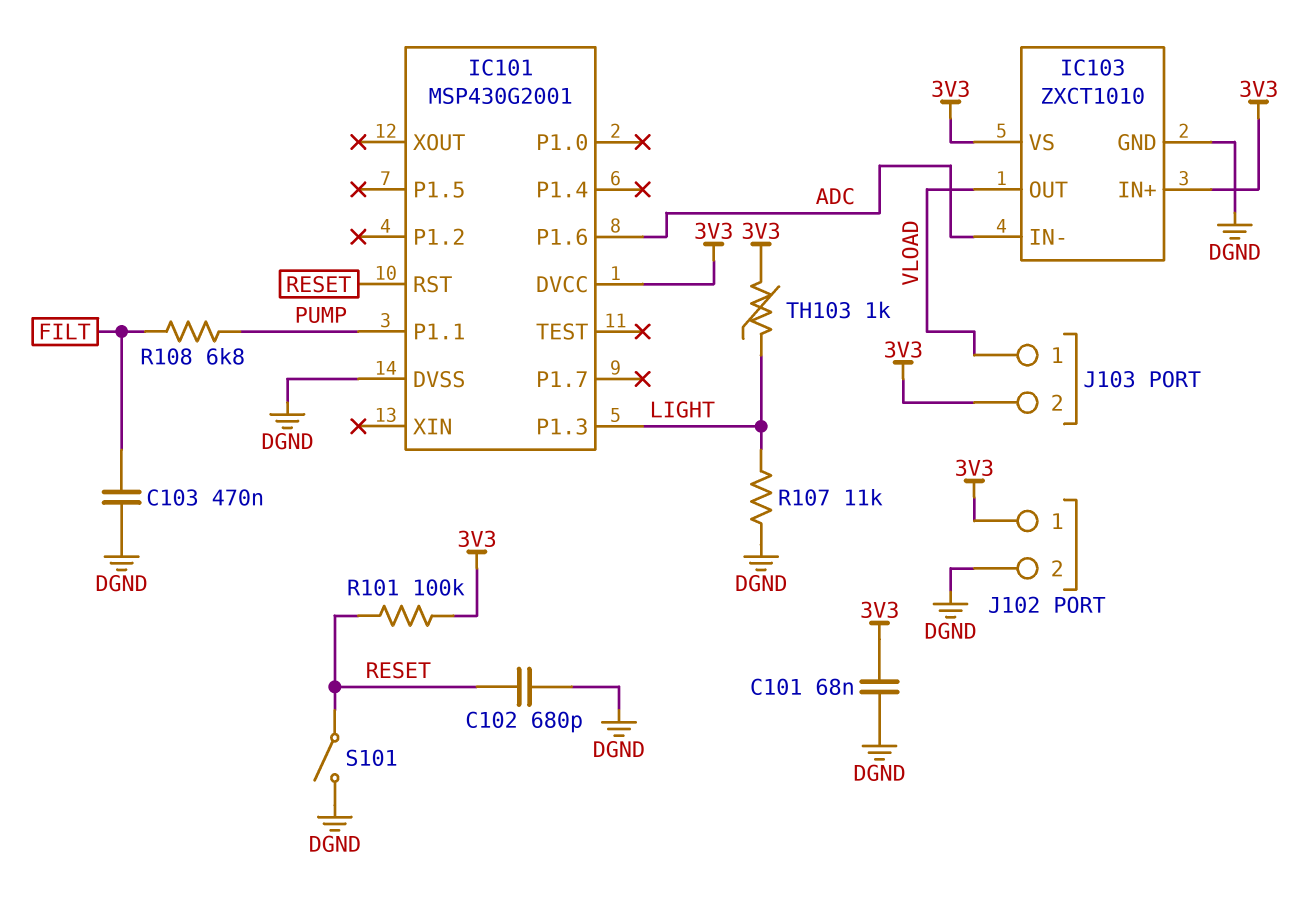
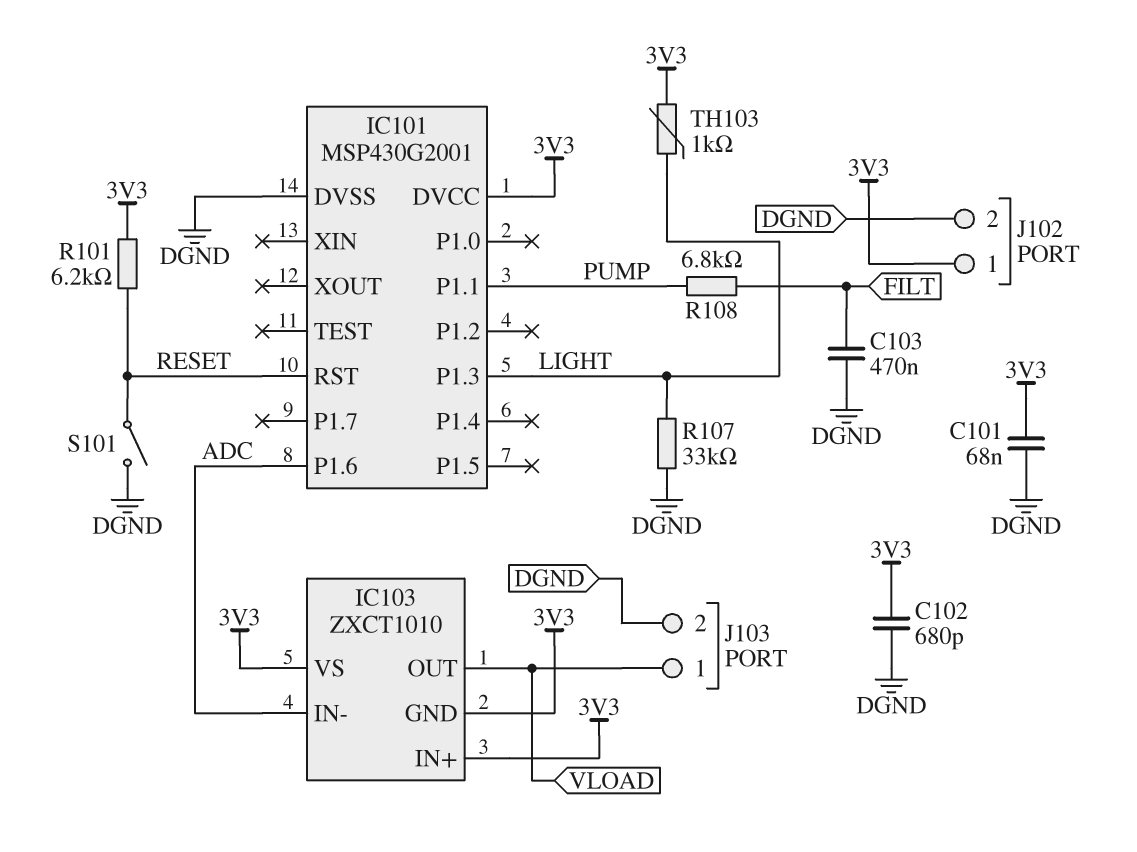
C102: 680pF (DGND, RESET) -> 680pF (3V3, DGND)
IC103 pin GND: DGND -> 3V3
J103 pin 2: 3V3 -> DGND
R101: 100k (3V3, RESET) -> 6.2k (3V3, RESET)
R107: 11k (DGND, LIGHT) -> 33k (DGND, LIGHT)

